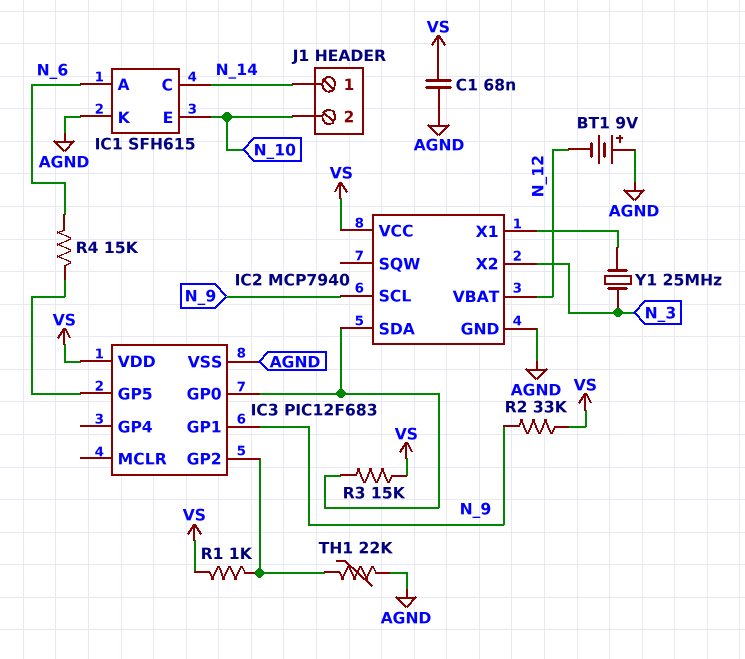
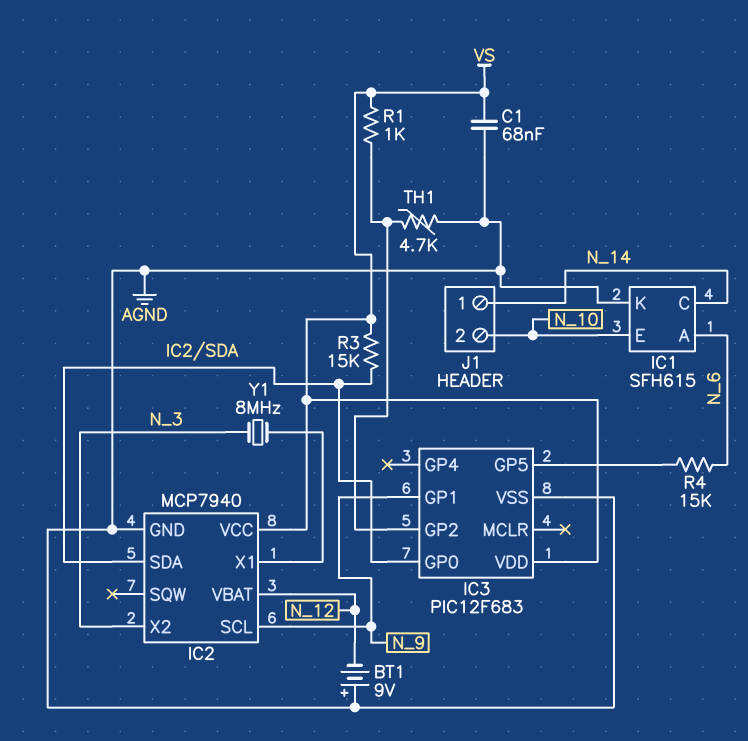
R2: 33k (N_9, VS) -> none
TH1: 22k (AGND, IC3/GP2) -> 4.7k (AGND, IC3/GP2)
Y1: 25MHz (IC2/X1, N_3) -> 8MHz (IC2/X1, N_3)

